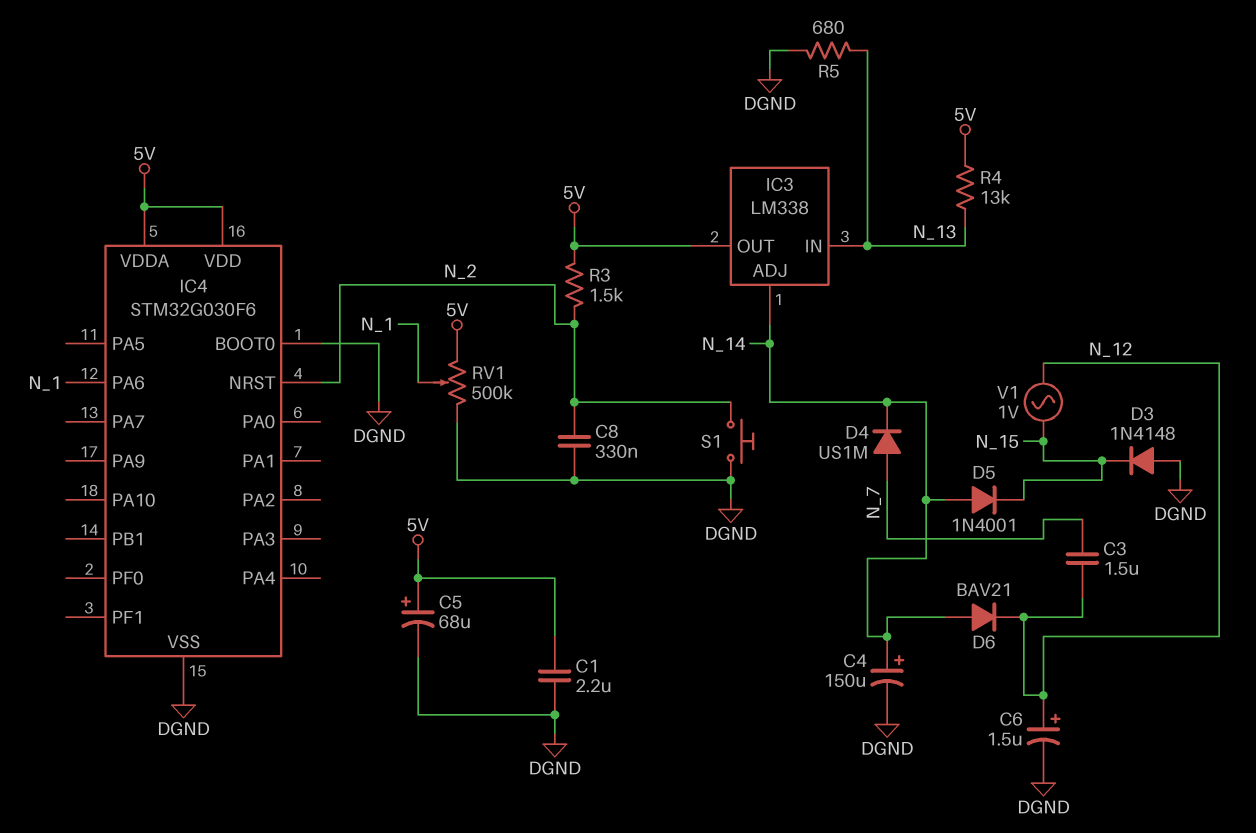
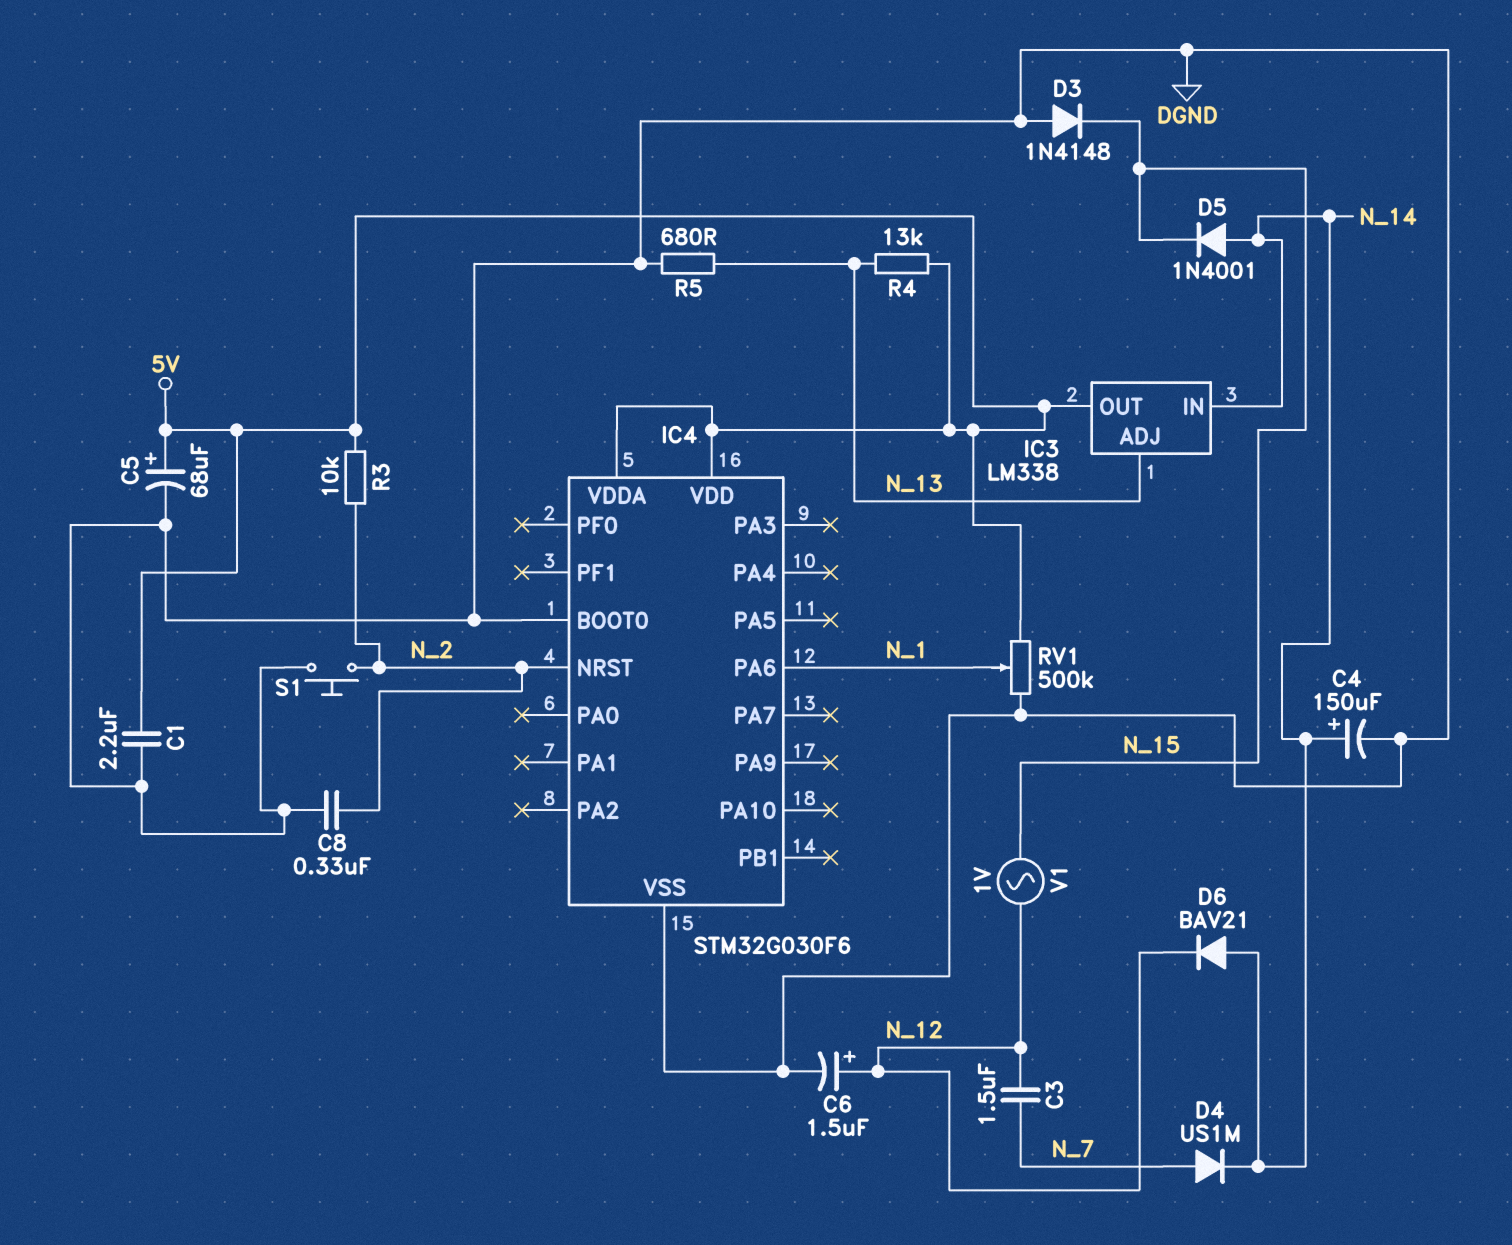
IC3 pin ADJ: N_14 -> N_13
IC3 pin IN: N_13 -> N_14
R3: 1.5k (5V, N_2) -> 10k (5V, N_2)

